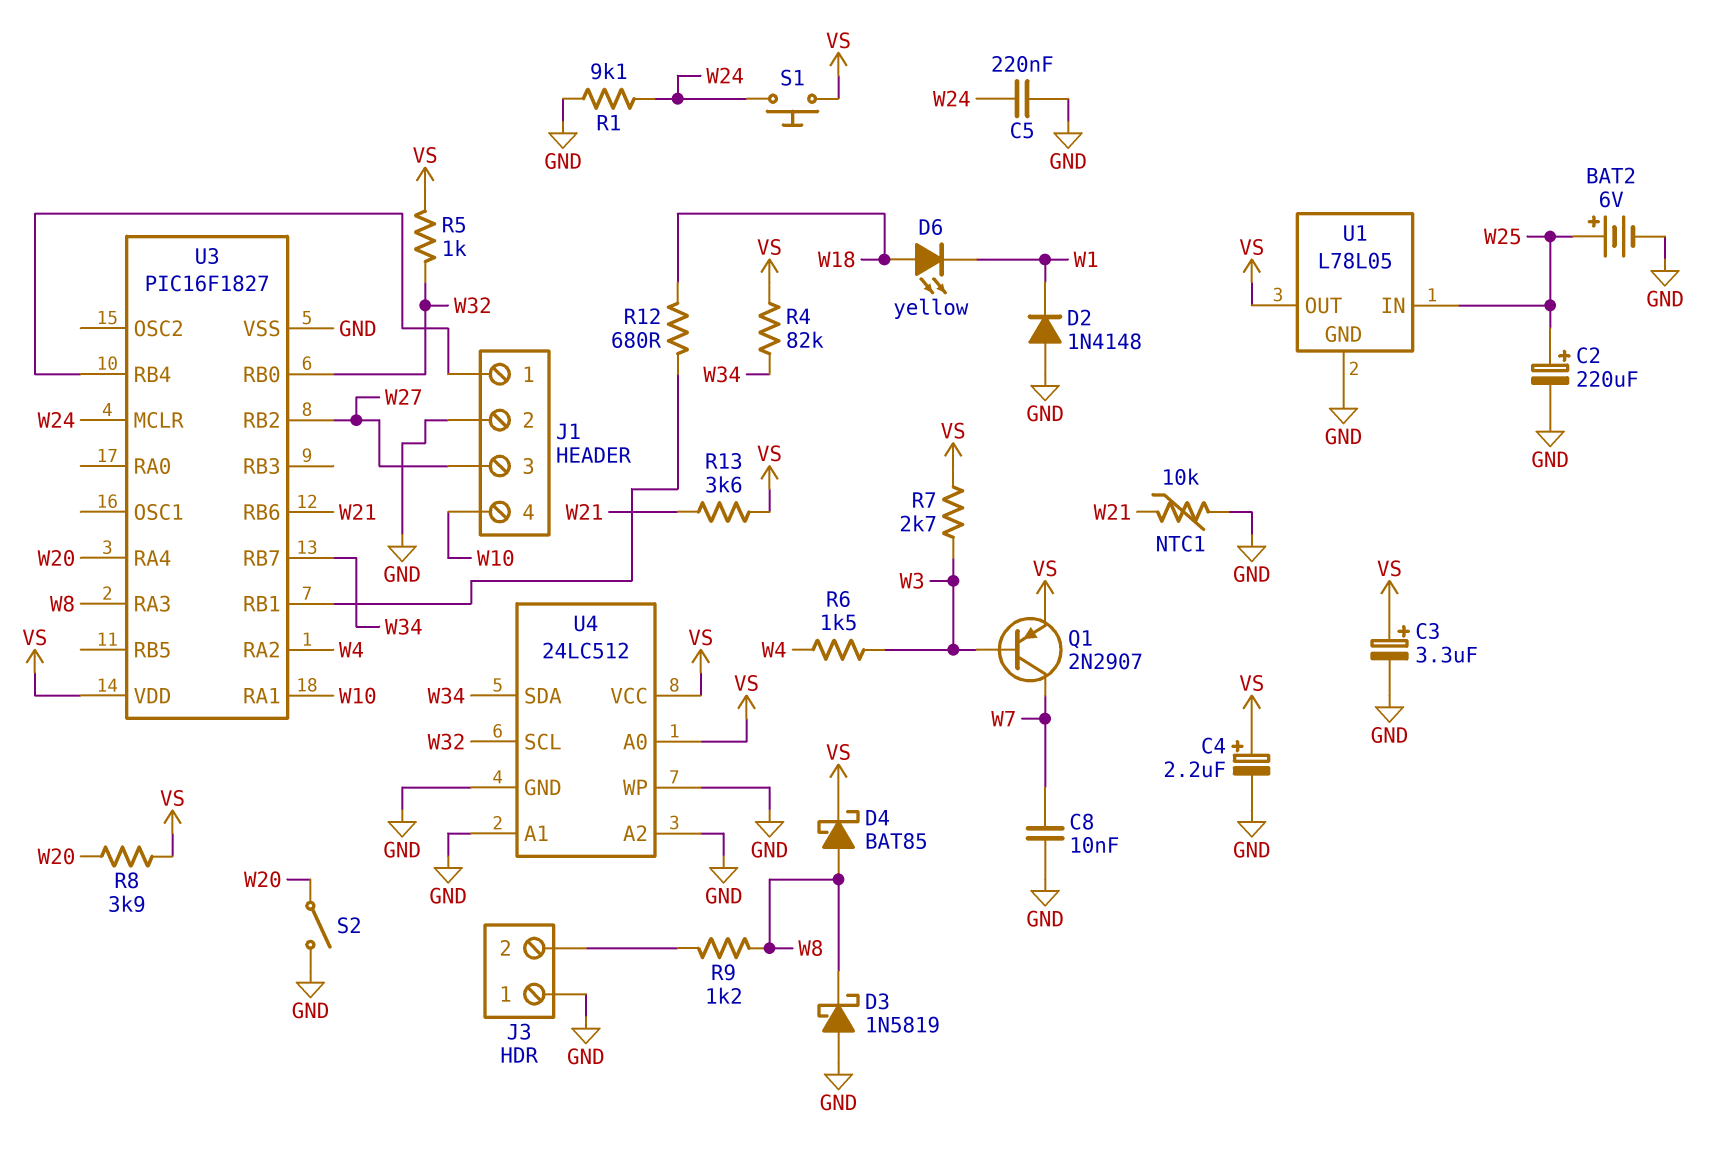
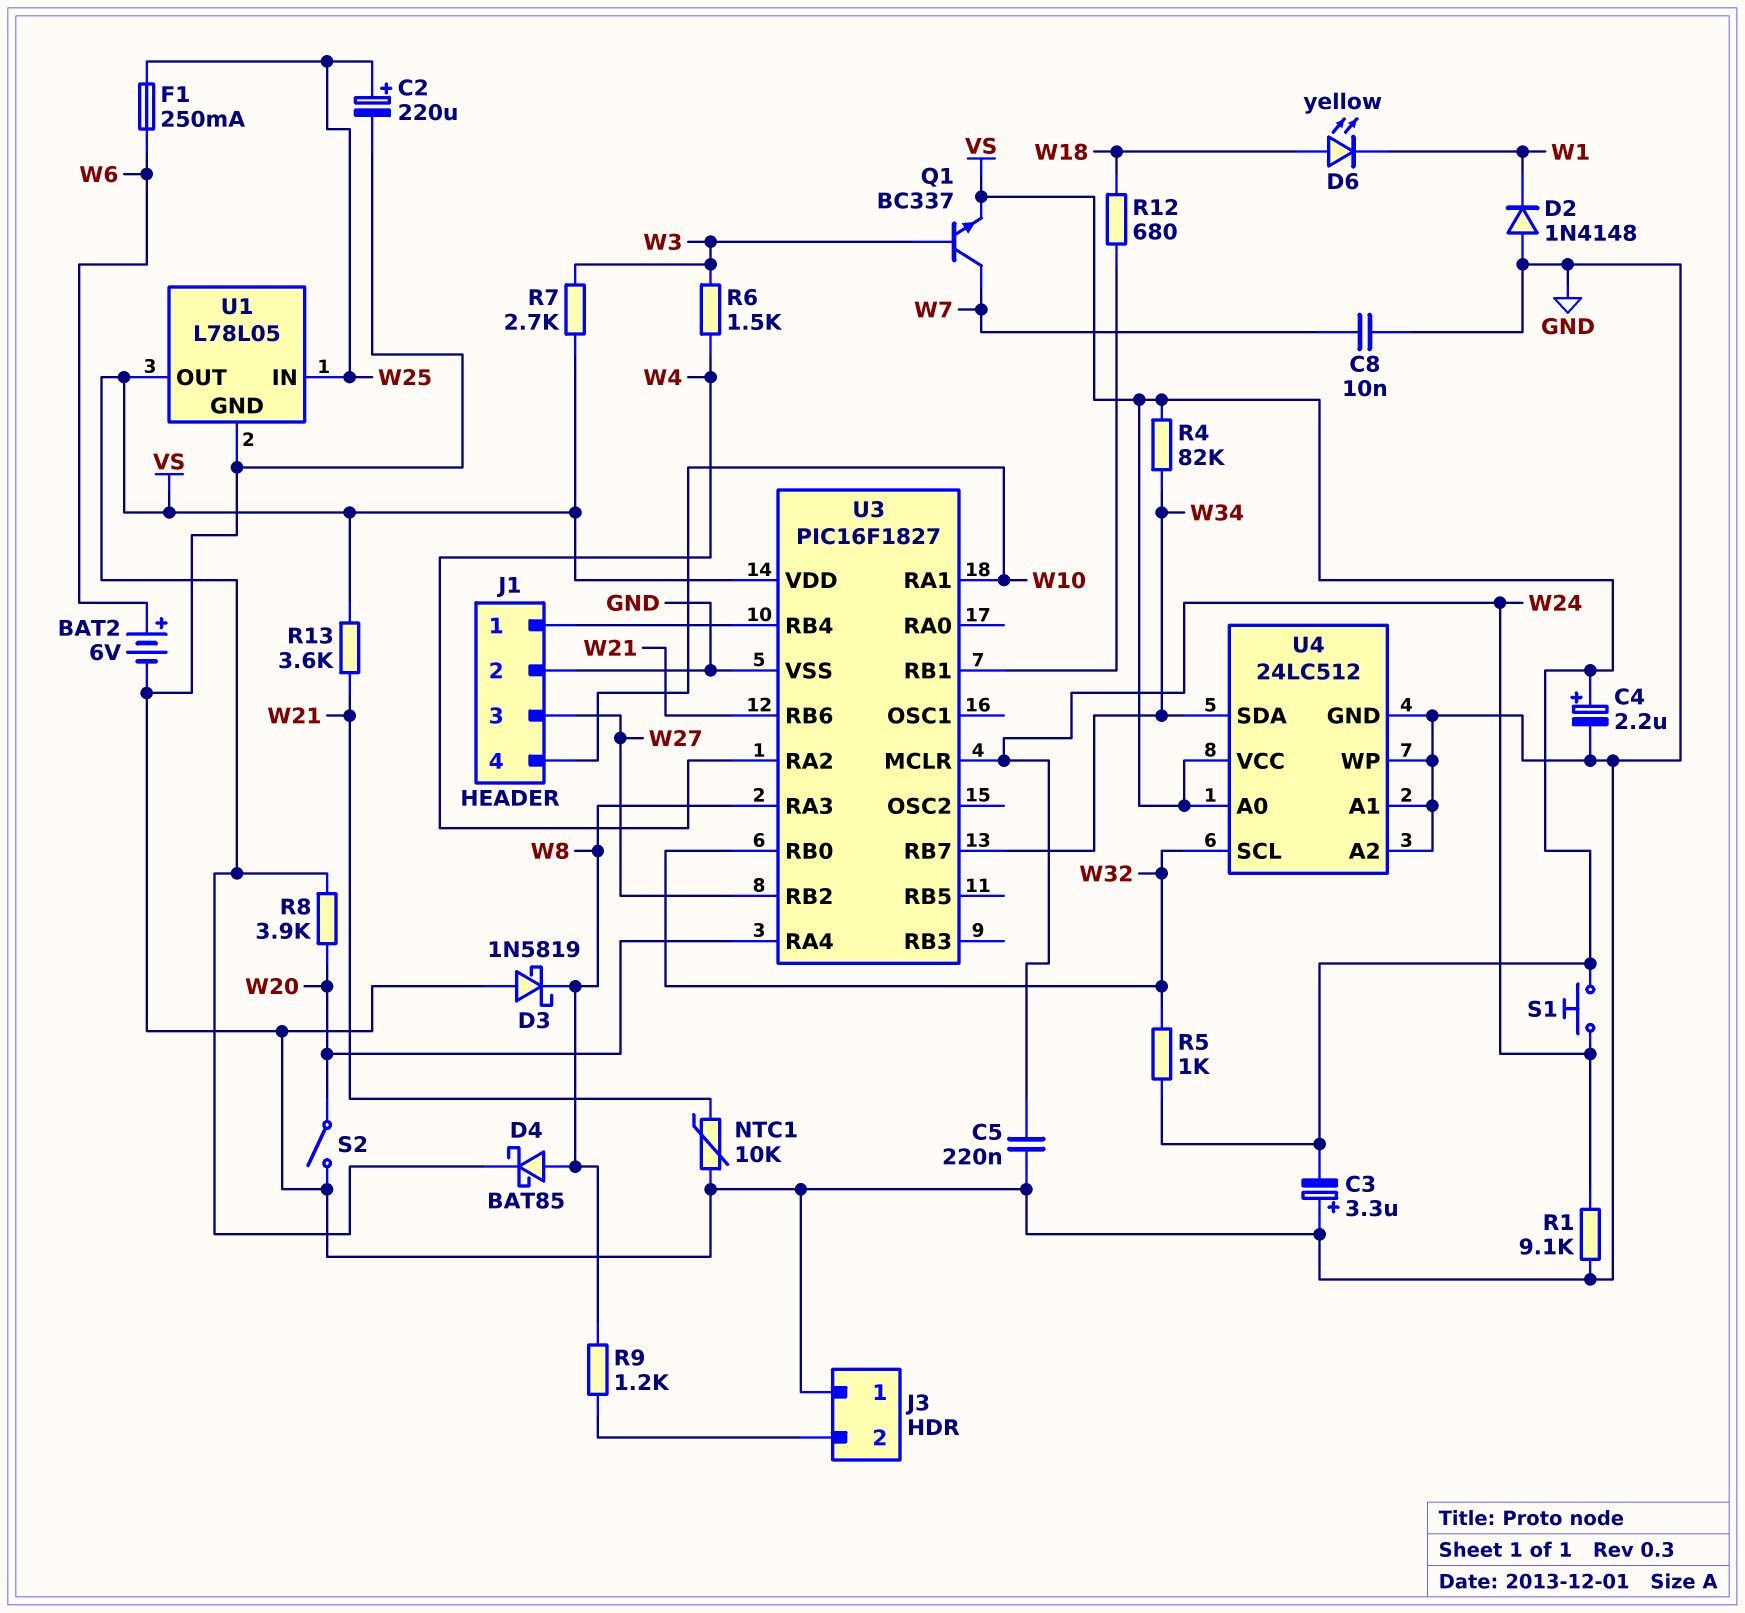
BAT2: 6V (plus W25, minus GND) -> 6V (plus W6, minus GND)
C3: 3.3uF (plus VS, minus GND) -> 3.3uF (plus GND, minus VS)
F1: none -> 250mA (W6, W25)
Q1: PNP 2N2907 (B W3, C W7, E VS) -> NPN BC337 (B W3, C W7, E VS)

